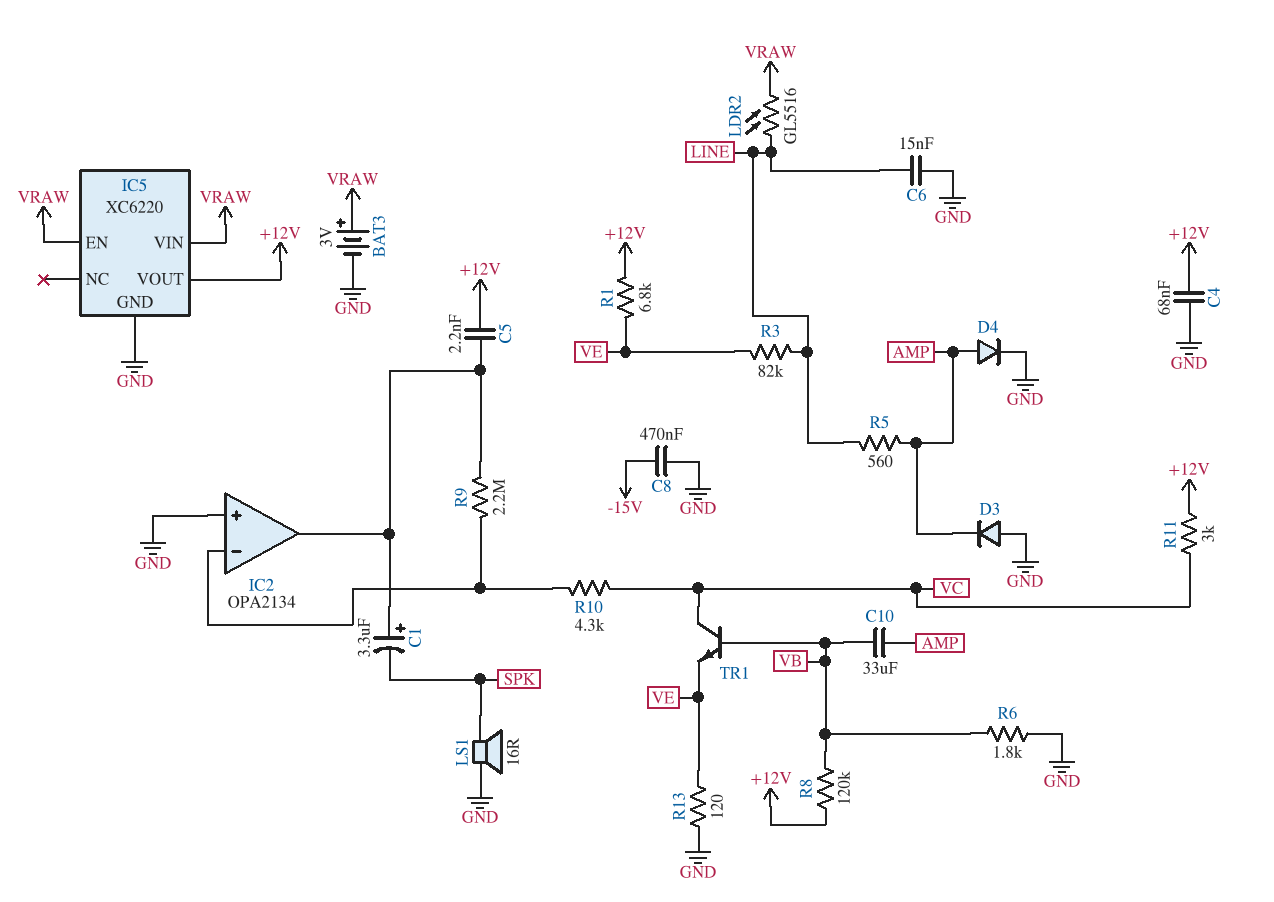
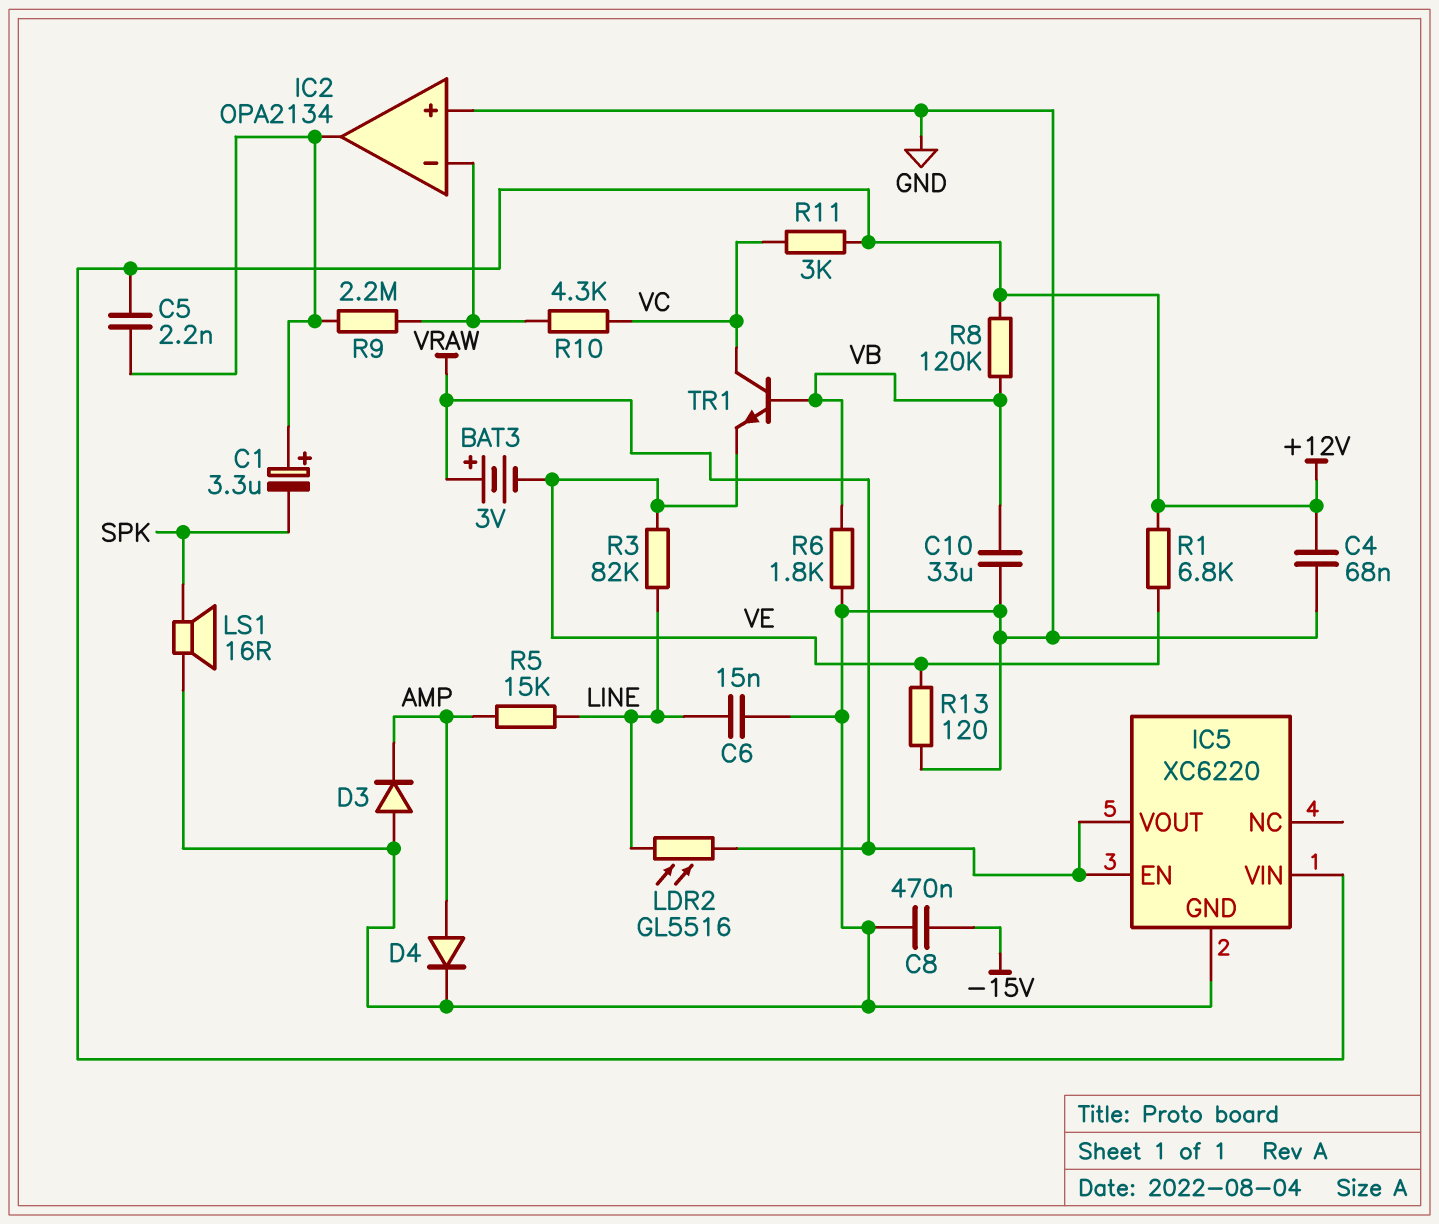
BAT3: 3V (plus VRAW, minus GND) -> 3V (plus VRAW, minus VE)
C10: 33uF (AMP, VB) -> 33uF (GND, VB)
IC5 pin VIN: VRAW -> +12V
IC5 pin VOUT: +12V -> VRAW
R5: 560 (AMP, LINE) -> 15k (AMP, LINE)

